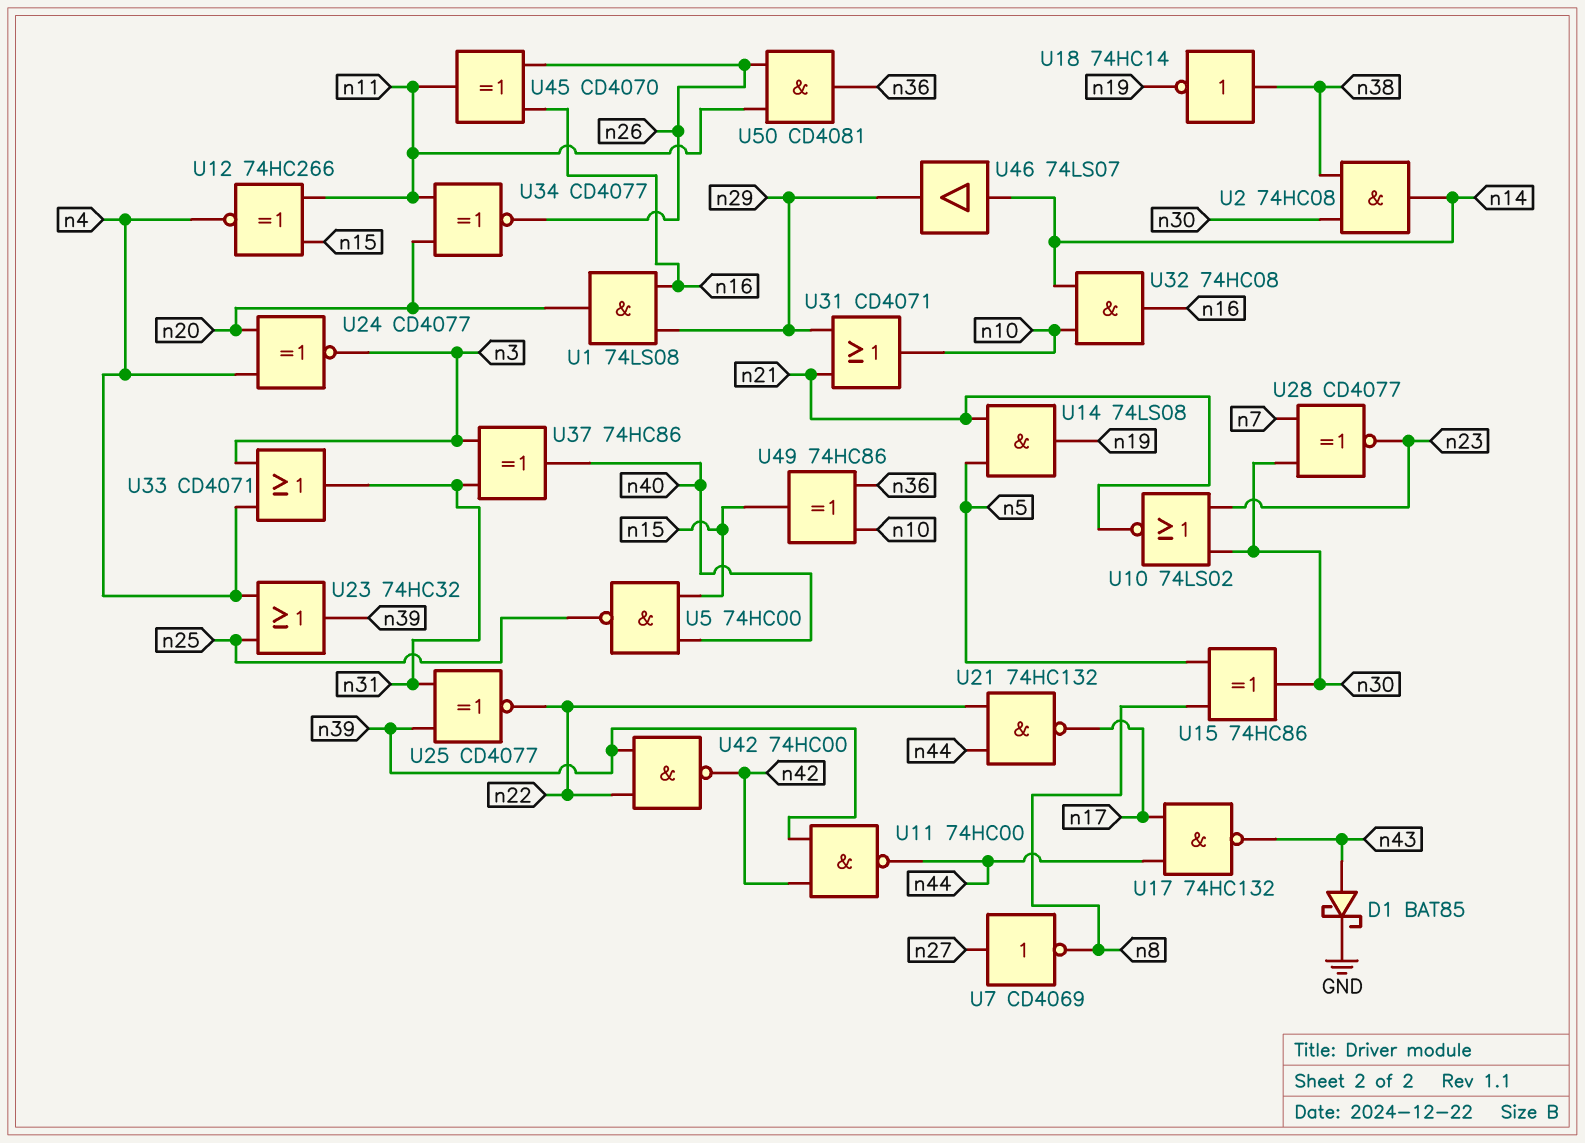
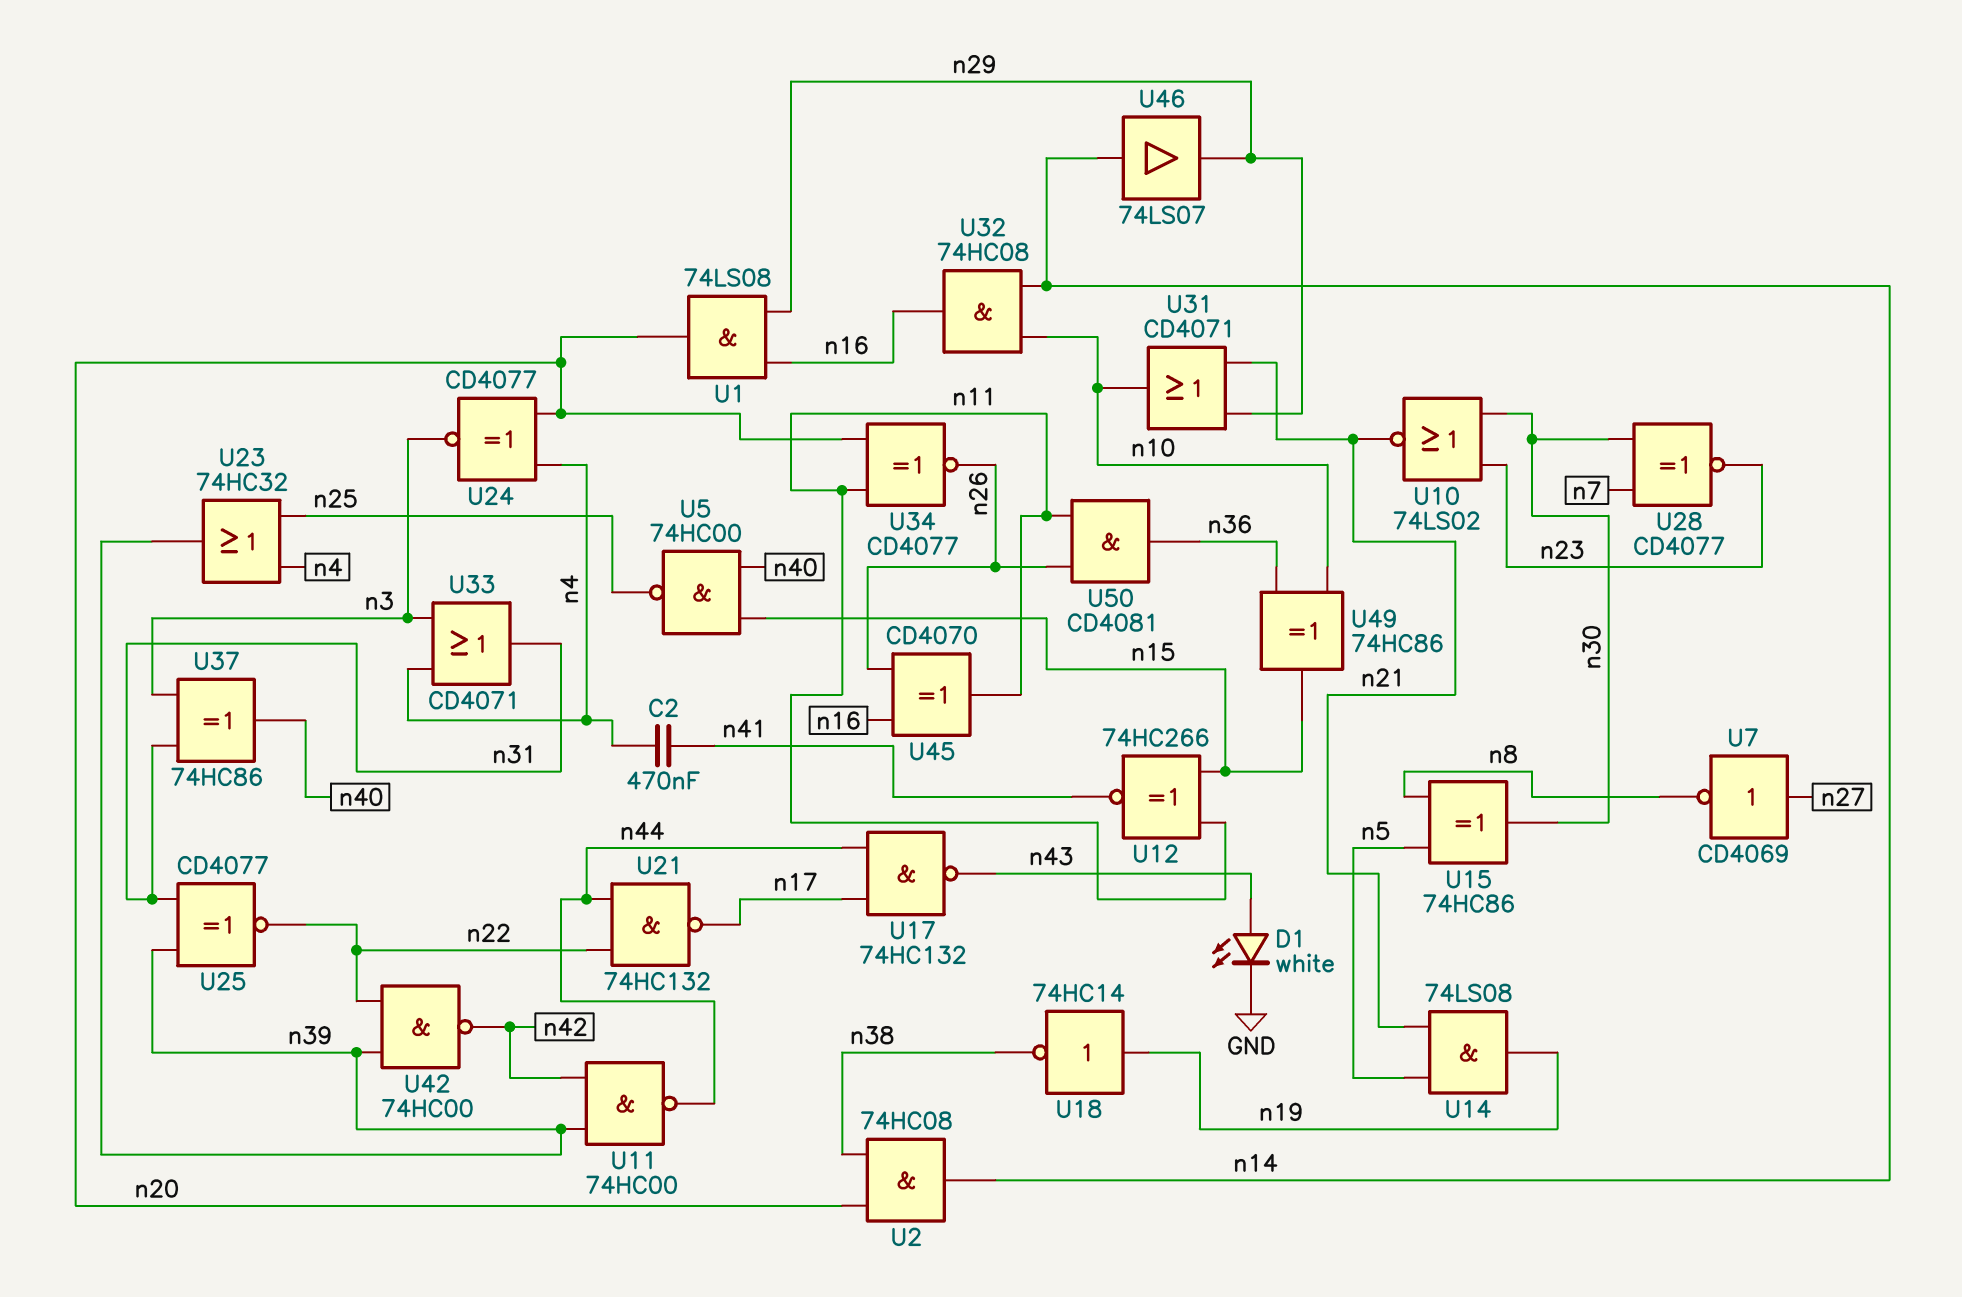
C2: none -> 470nF (n4, n41)
D1: schottky BAT85 (A n43, K GND) -> LED white (A n43, K GND)
U2: AND 74HC08 (in n30, in n38, out n14) -> AND 74HC08 (in n20, in n38, out n14)
U12: XNOR 74HC266 (in n11, in n15, out n4) -> XNOR 74HC266 (in n11, in n15, out n41)
U18: NOT 74HC14 (in n38, out n19) -> NOT 74HC14 (in n19, out n38)

